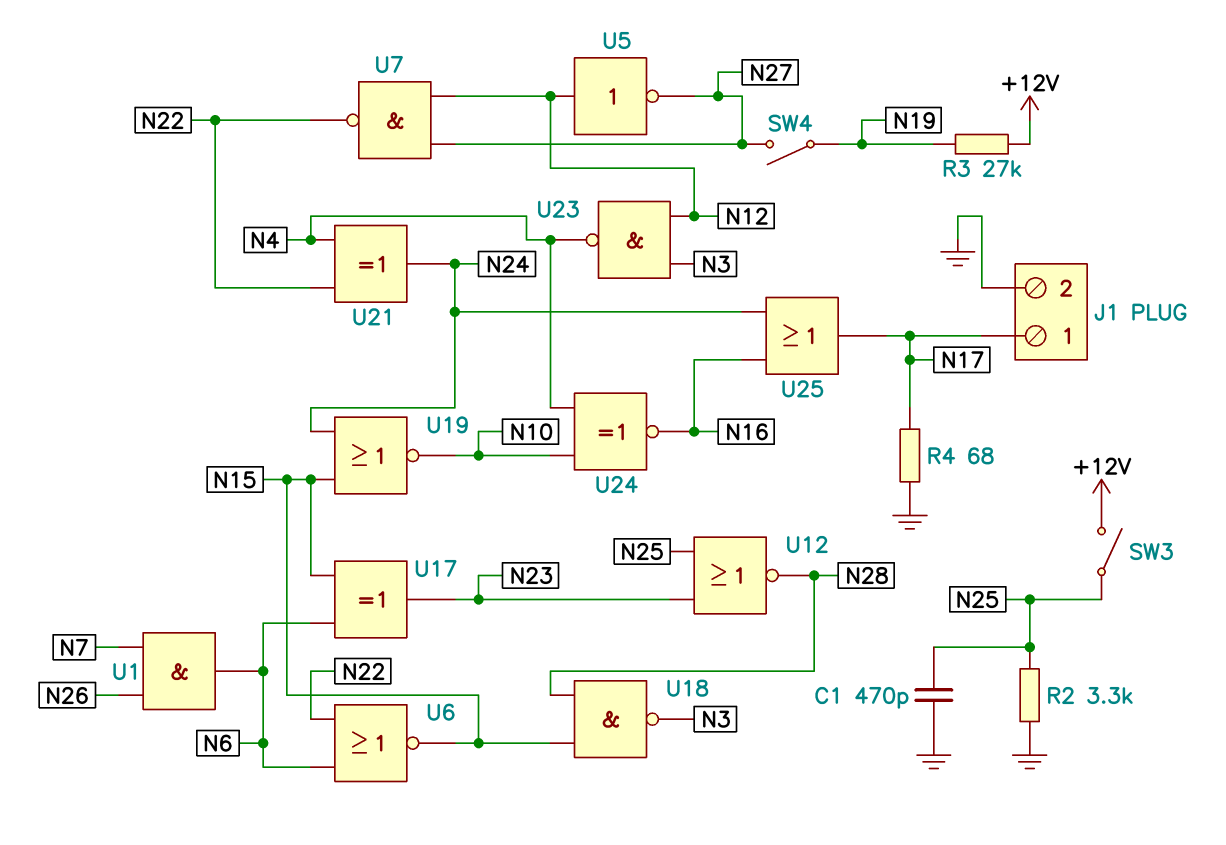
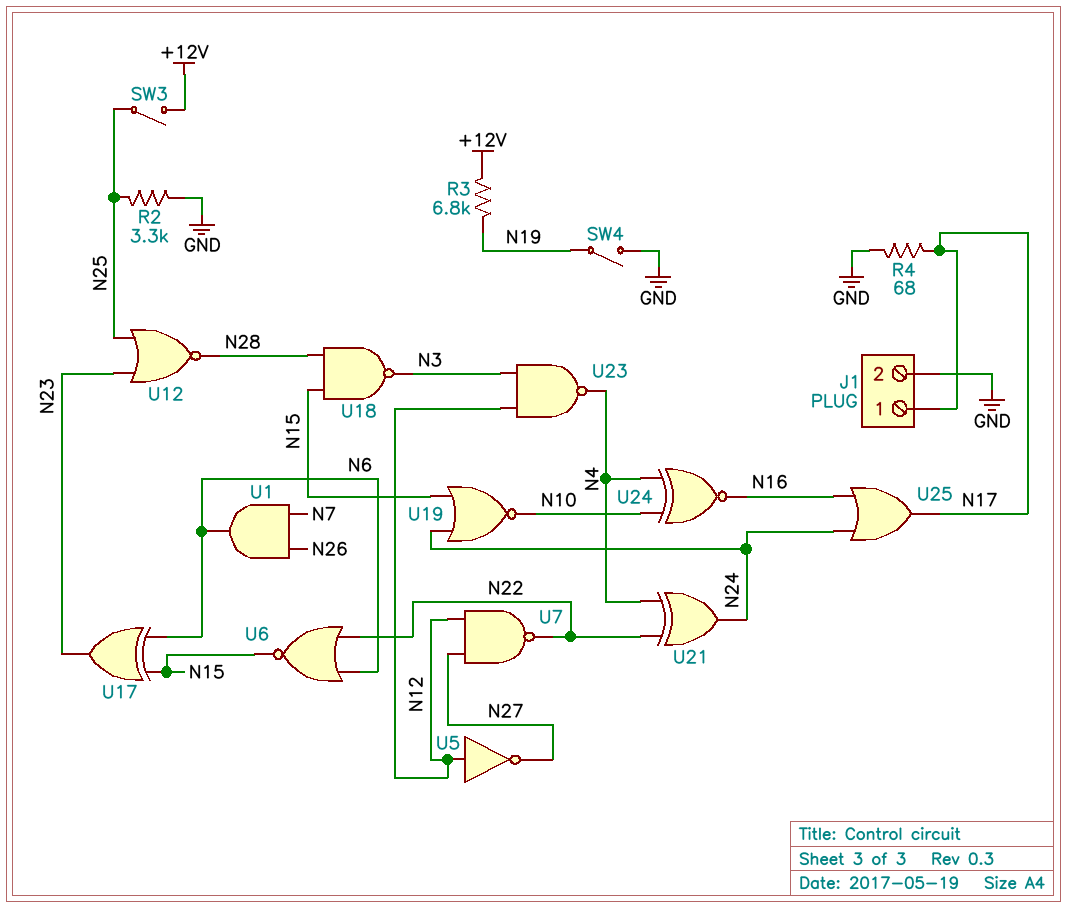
C1: 470pF (GND, N25) -> none
R3: 27k (+12V, N19) -> 6.8k (+12V, N19)
SW4: switch (N19, N27) -> switch (GND, N19)

